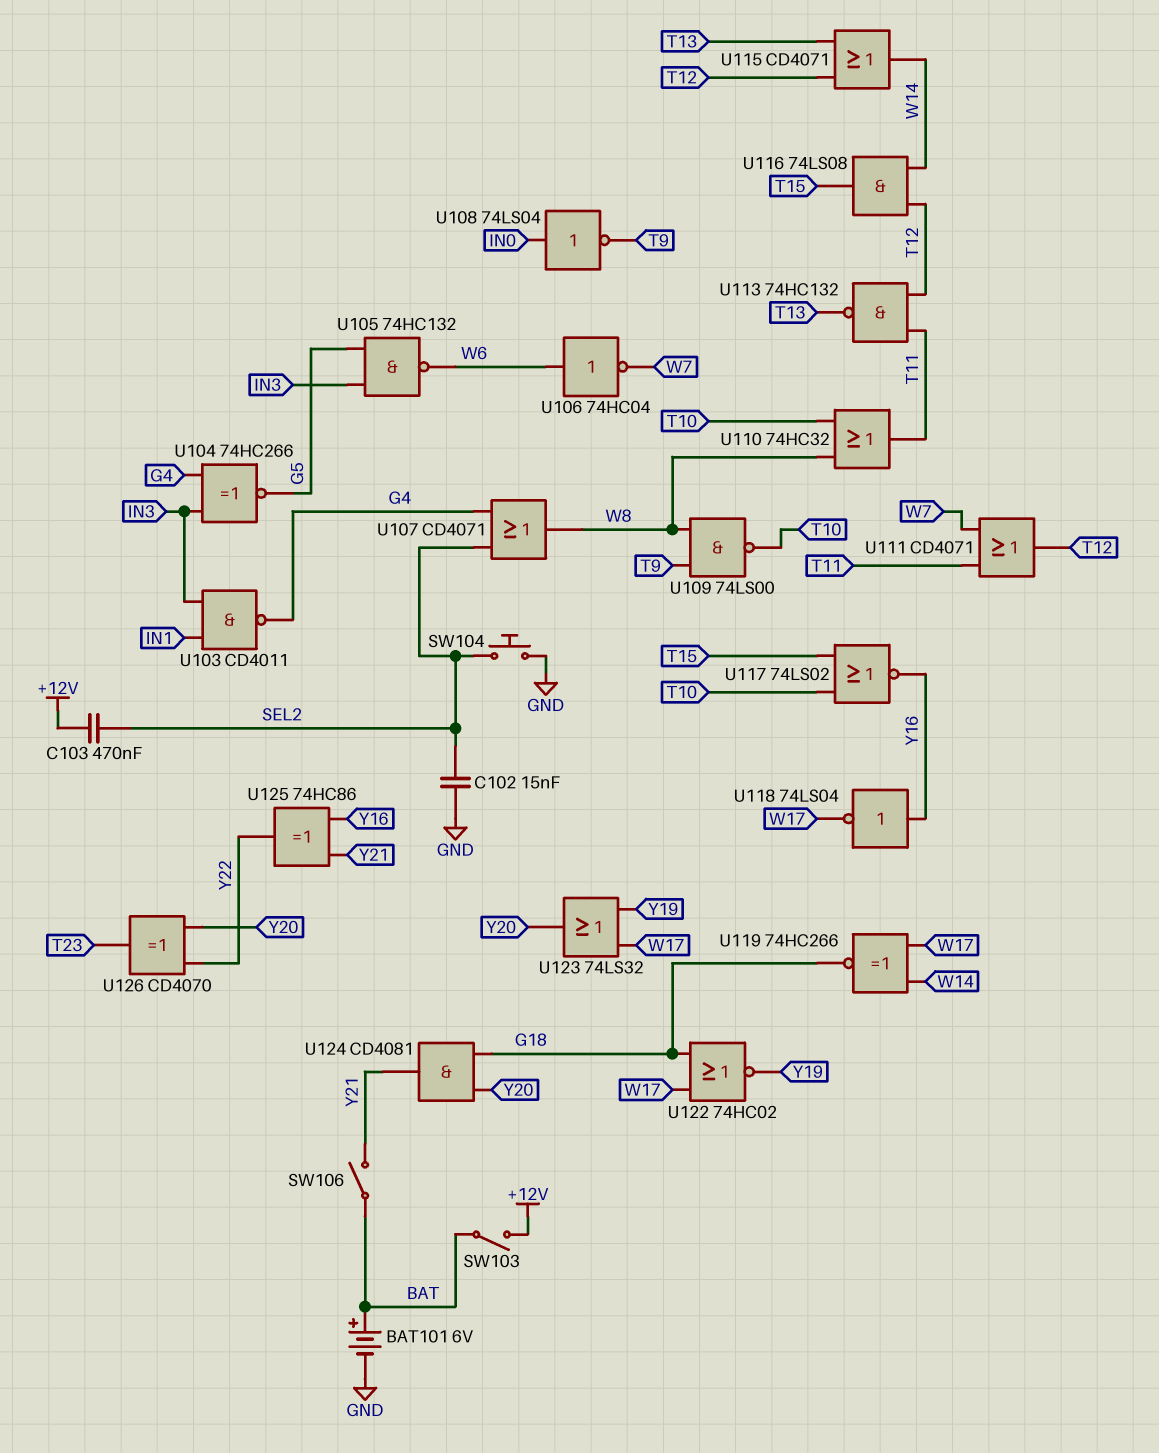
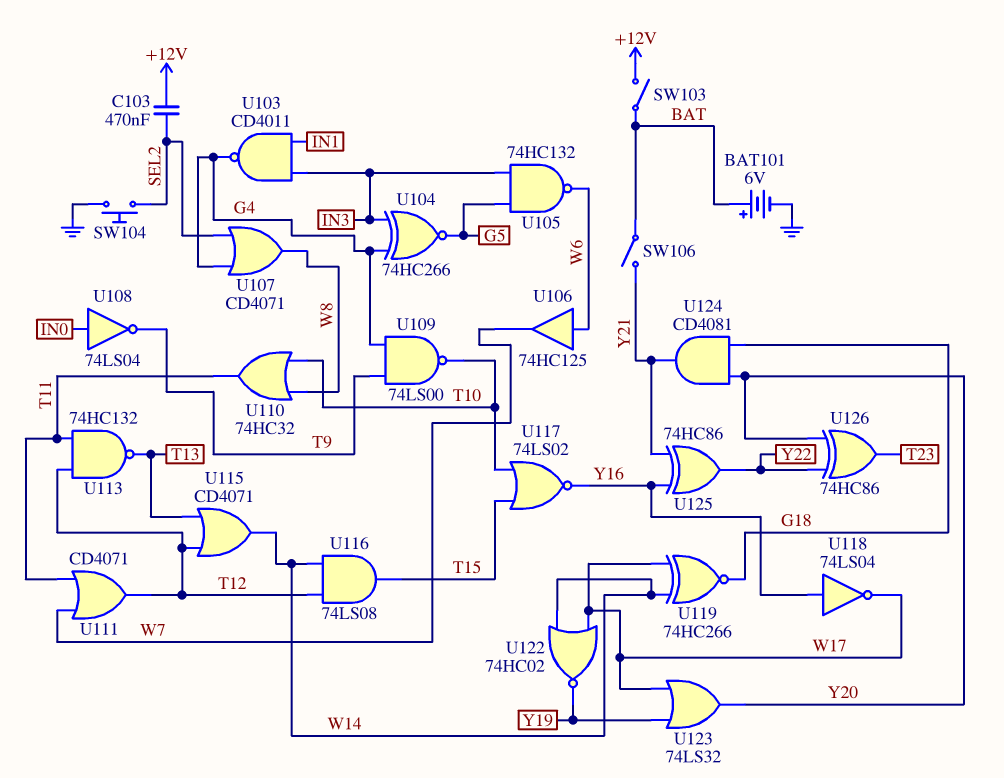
C102: 15nF (GND, SEL2) -> none
U106: NOT 74HC04 (in W6, out W7) -> buffer 74HC125 (in W6, out W7)
U109: NAND 74LS00 (in T9, in W8, out T10) -> NAND 74LS00 (in G4, in T9, out T10)
U122: NOR 74HC02 (in G18, in W17, out Y19) -> NOR 74HC02 (in W14, in W17, out Y19)
U126: XOR CD4070 (in Y20, in Y22, out T23) -> XOR 74HC86 (in Y20, in Y22, out T23)

